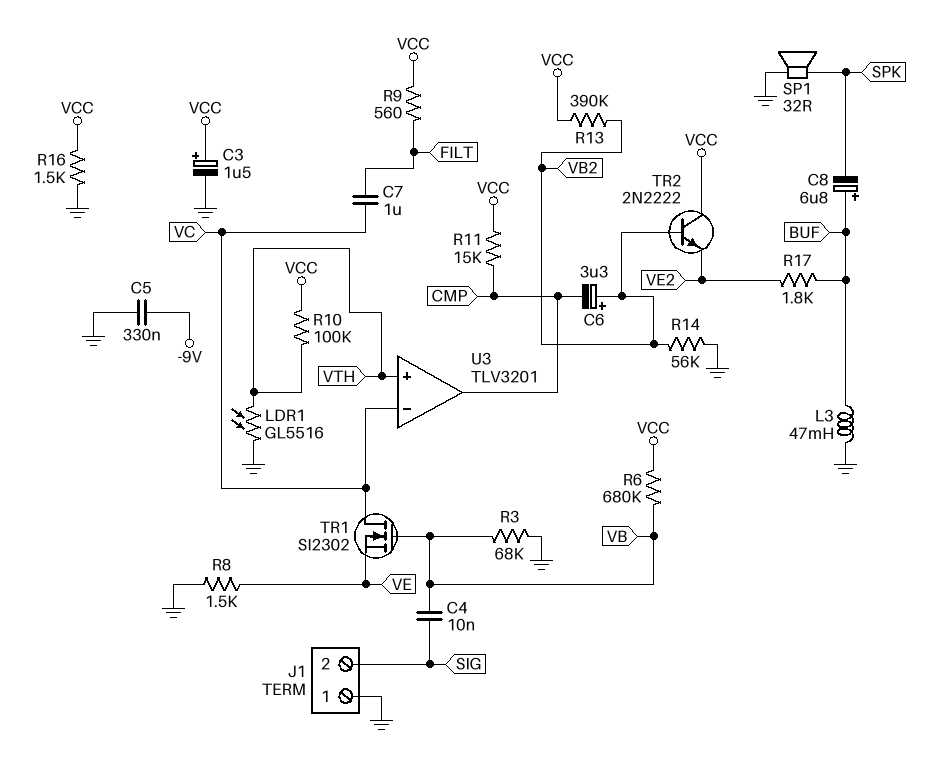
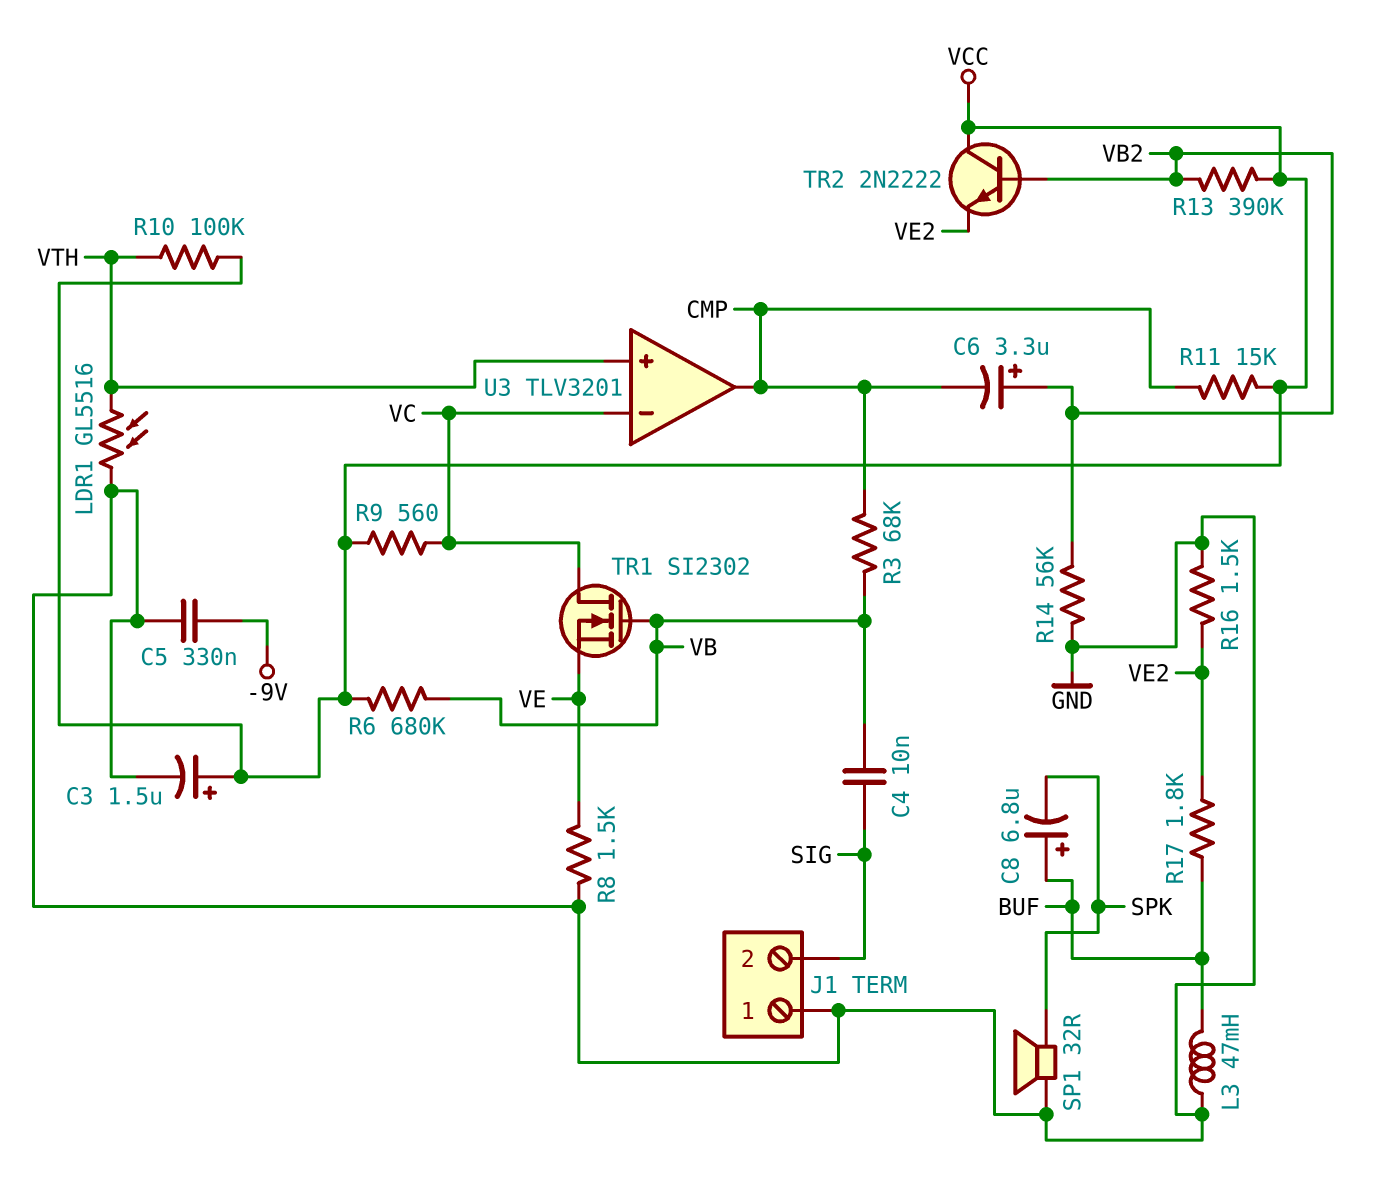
C7: 1uF (FILT, VC) -> none
R3: 68k (GND, VB) -> 68k (CMP, VB)
R9: 560 (FILT, VCC) -> 560 (VC, VCC)
R16: 1.5k (GND, VCC) -> 1.5k (GND, VE2)

